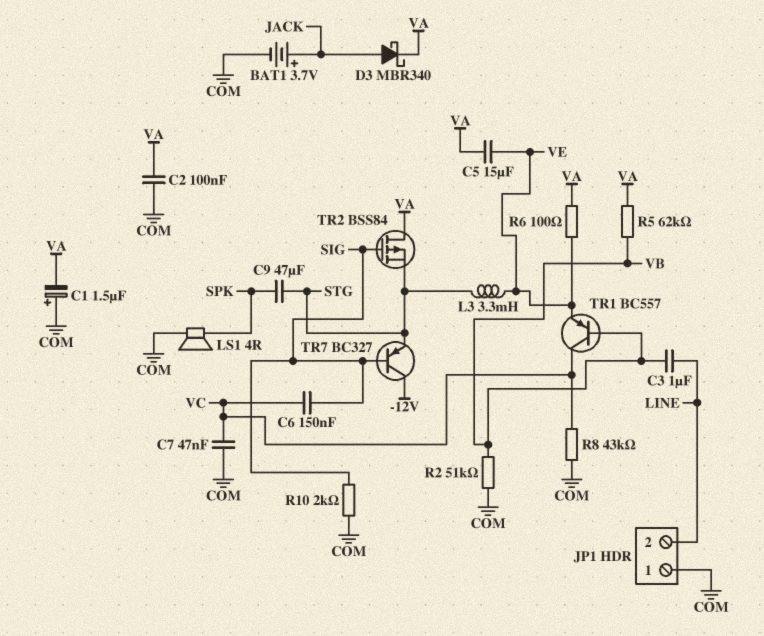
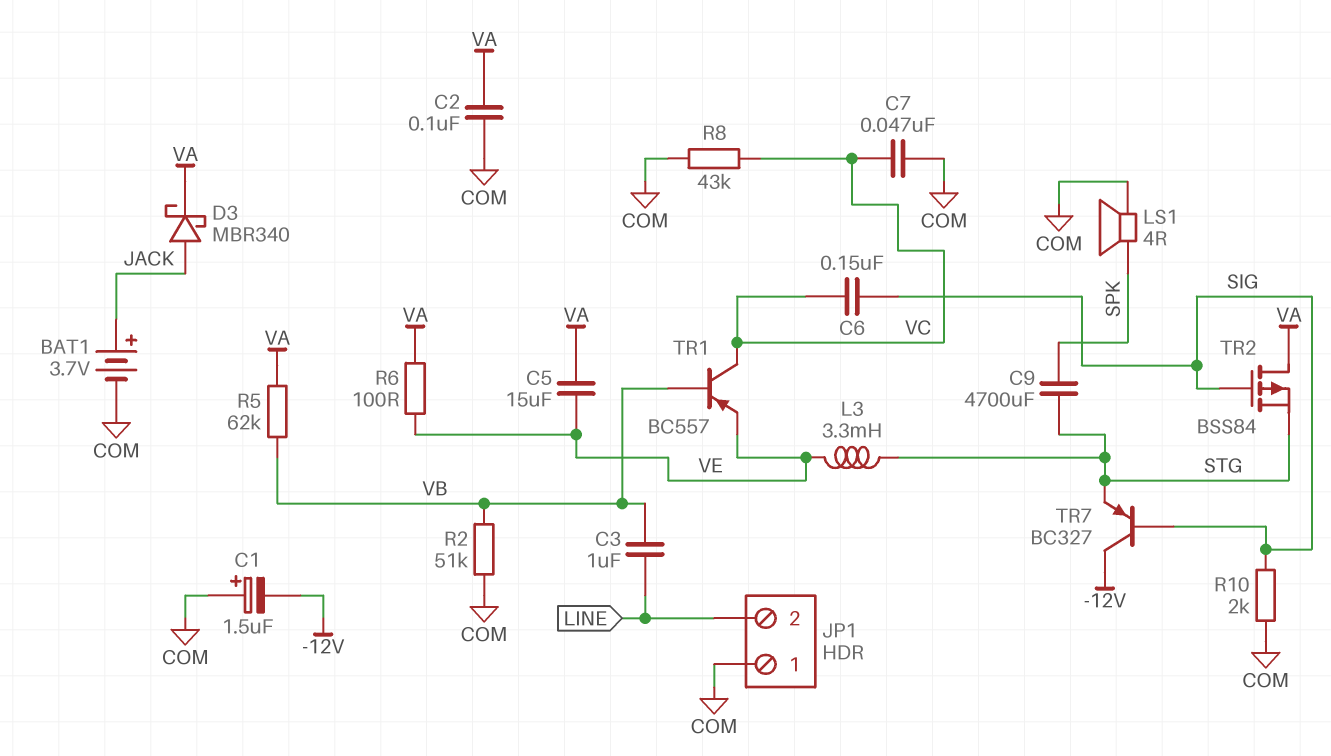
C1: 1.5uF (plus COM, minus VA) -> 1.5uF (plus COM, minus -12V)
C9: 47uF (SPK, STG) -> 4700uF (SPK, STG)

